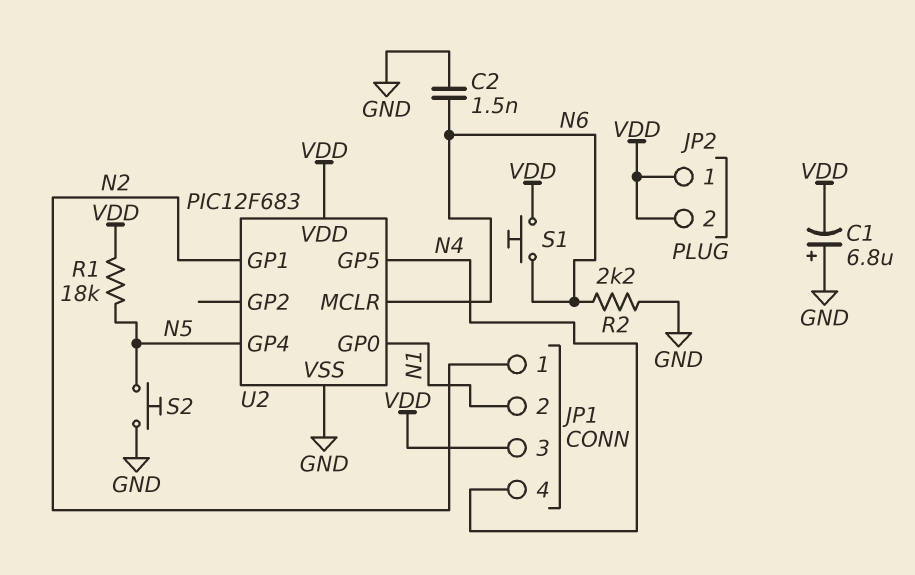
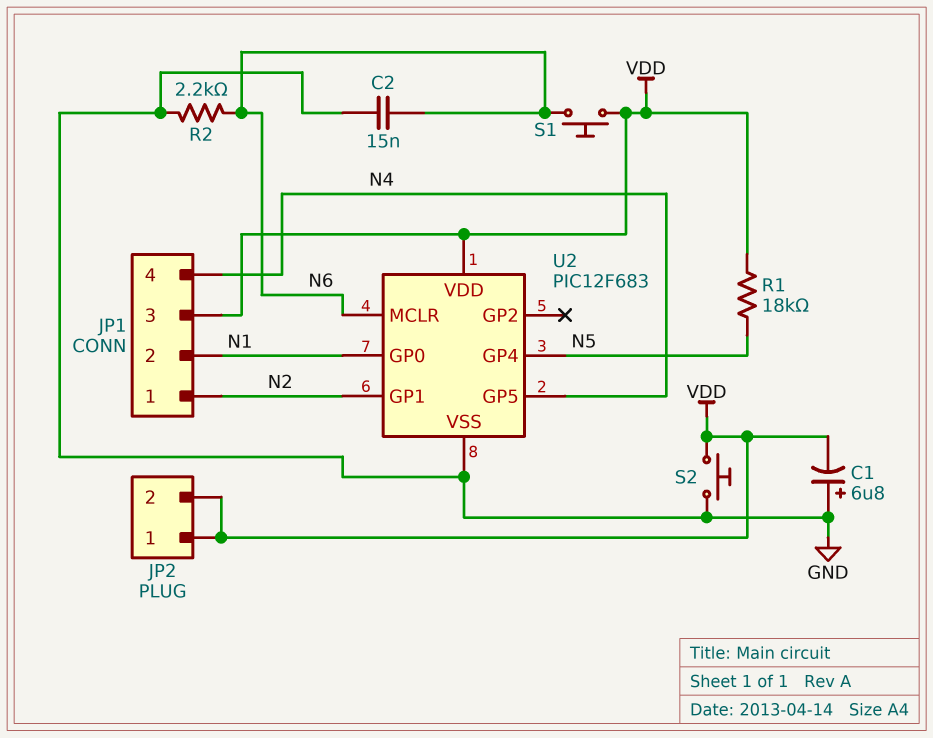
C2: 1.5nF (GND, N6) -> 15nF (GND, N6)
S2: button (GND, N5) -> button (GND, VDD)

